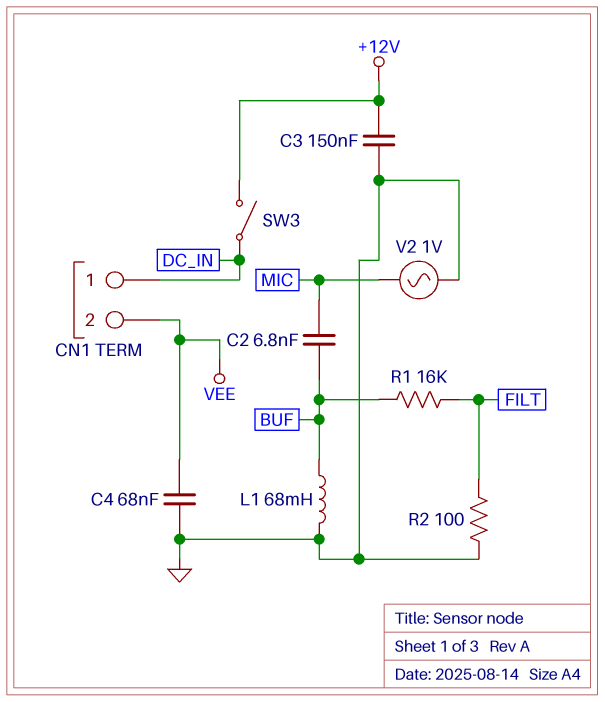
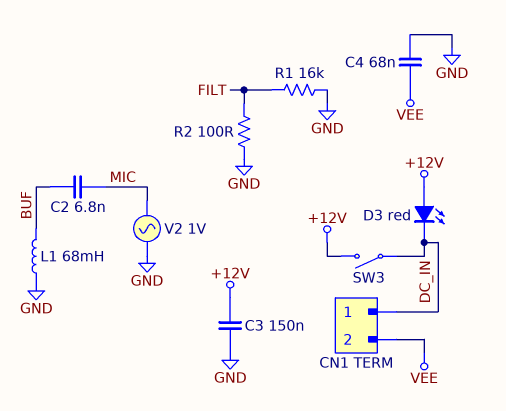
D3: none -> LED red (A +12V, K DC_IN)
R1: 16k (BUF, FILT) -> 16k (FILT, GND)

